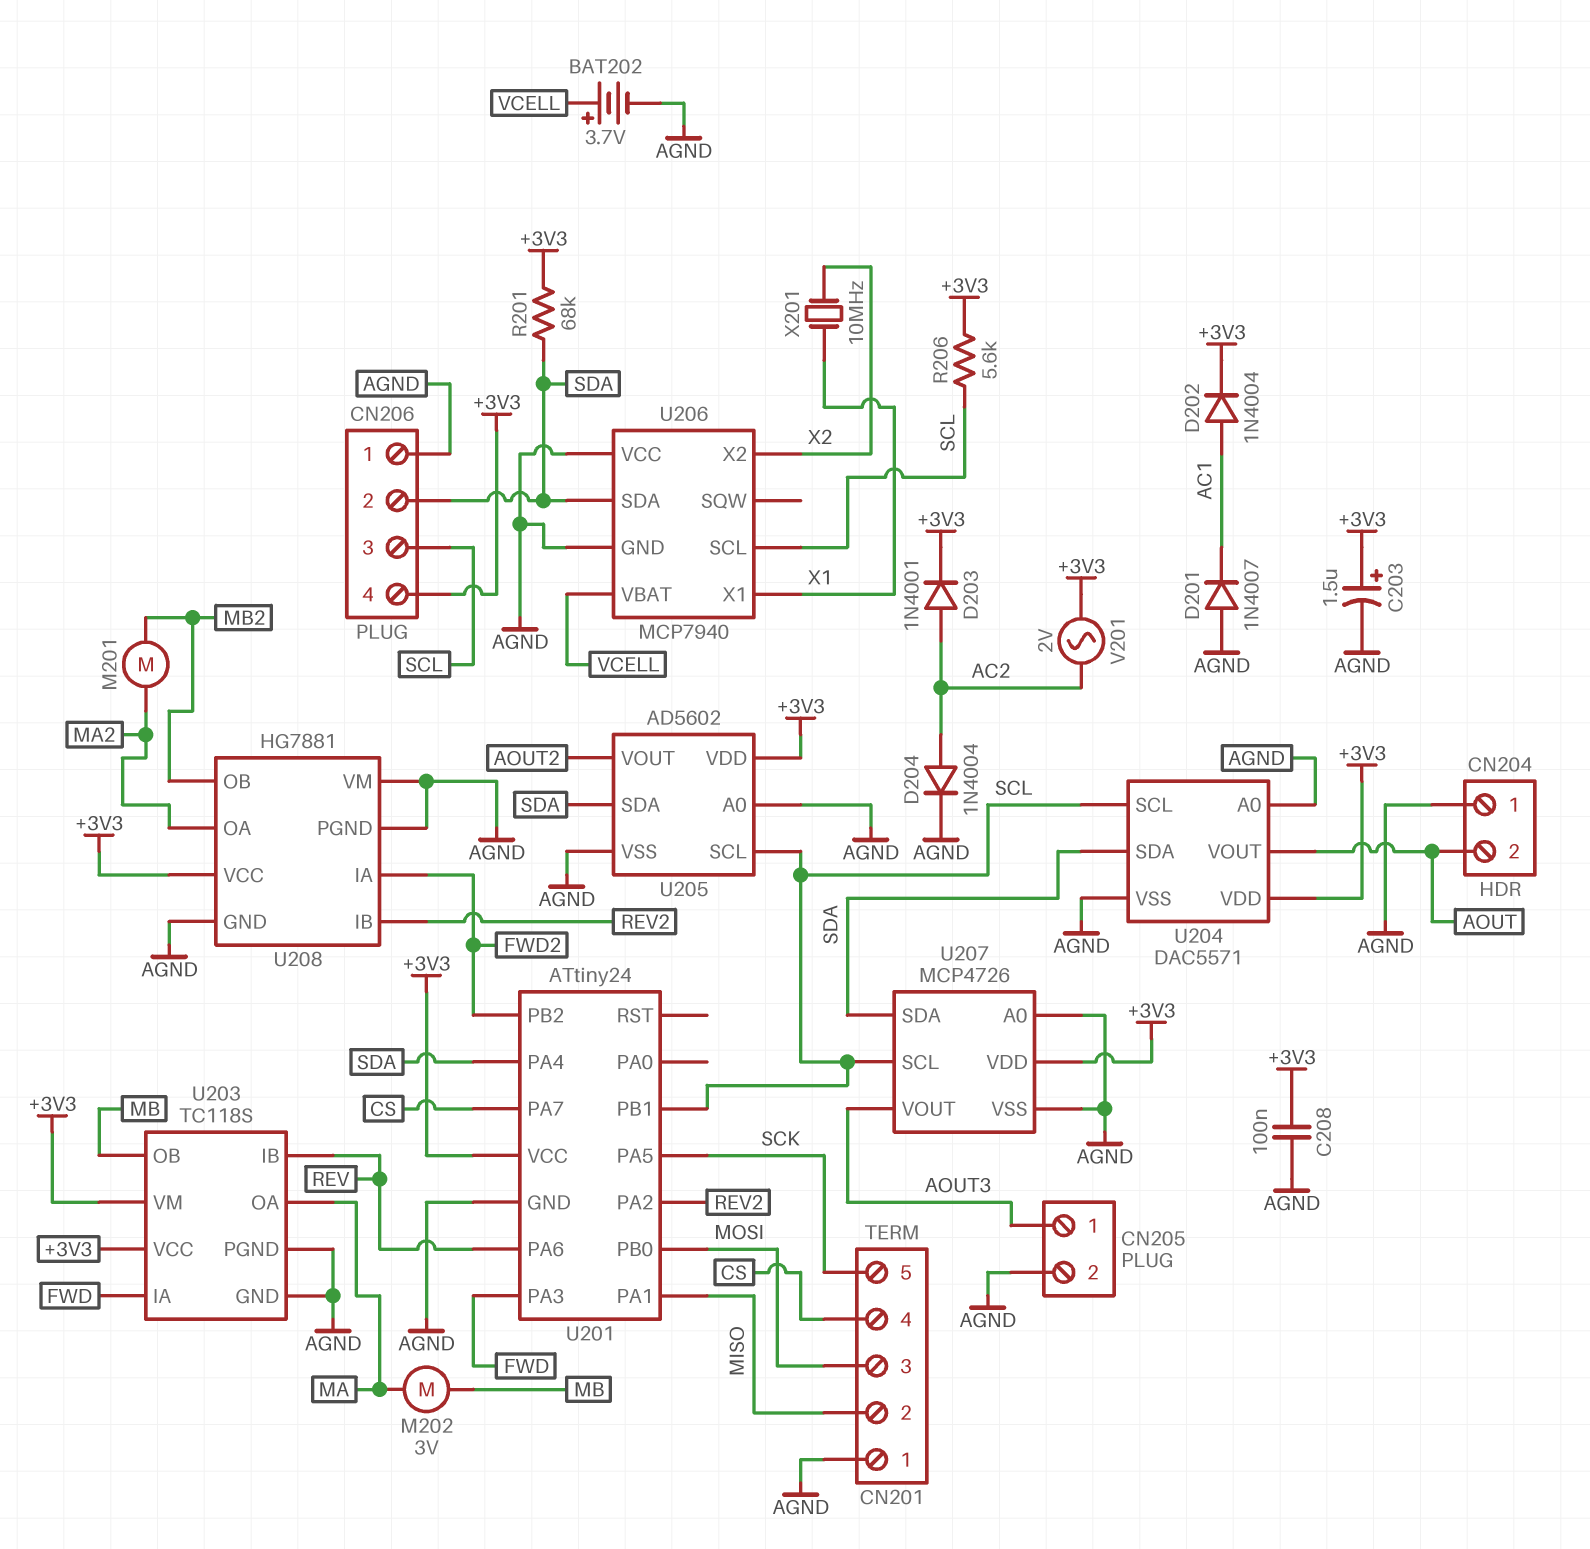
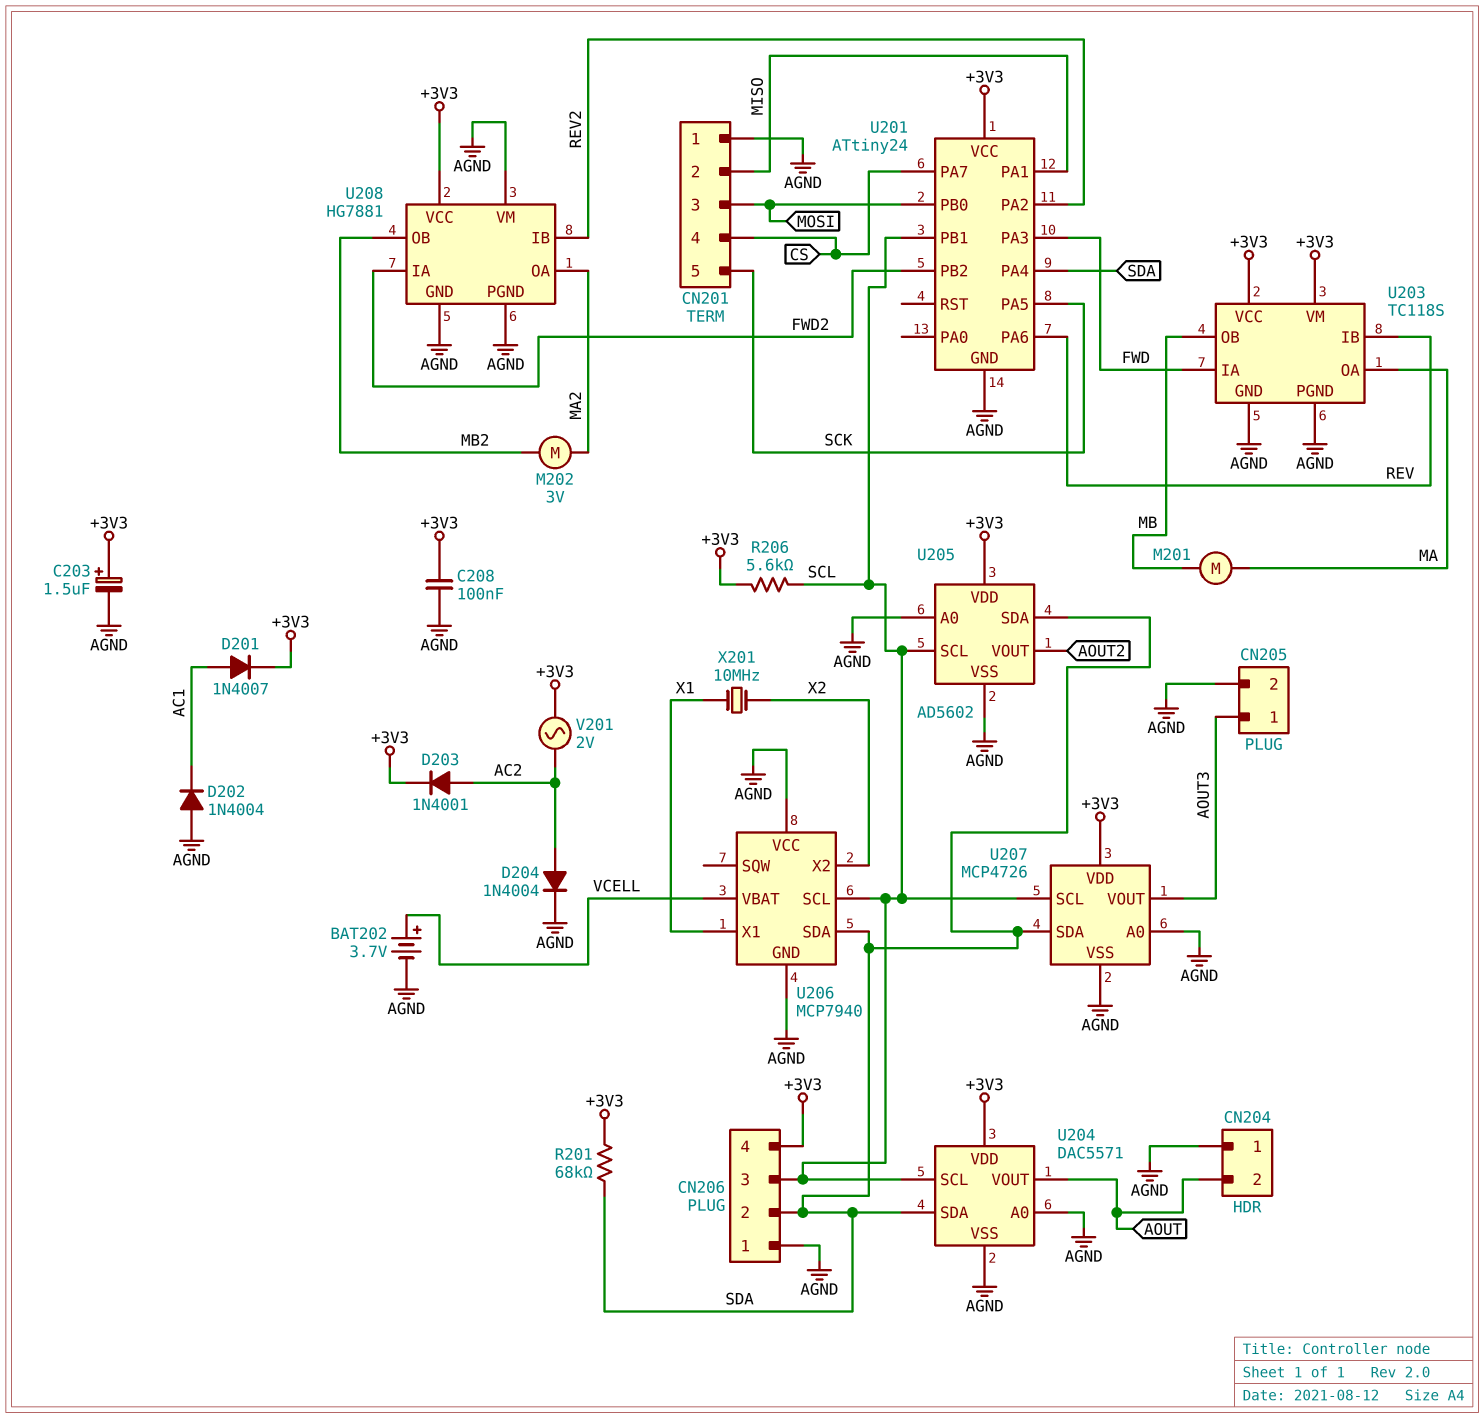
D201: diode 1N4007 (A AGND, K AC1) -> diode 1N4007 (A AC1, K +3V3)
D202: diode 1N4004 (A AC1, K +3V3) -> diode 1N4004 (A AGND, K AC1)
M201: motor (MA2, MB2) -> motor (MA, MB)
M202: motor 3V (MA, MB) -> motor 3V (MA2, MB2)

